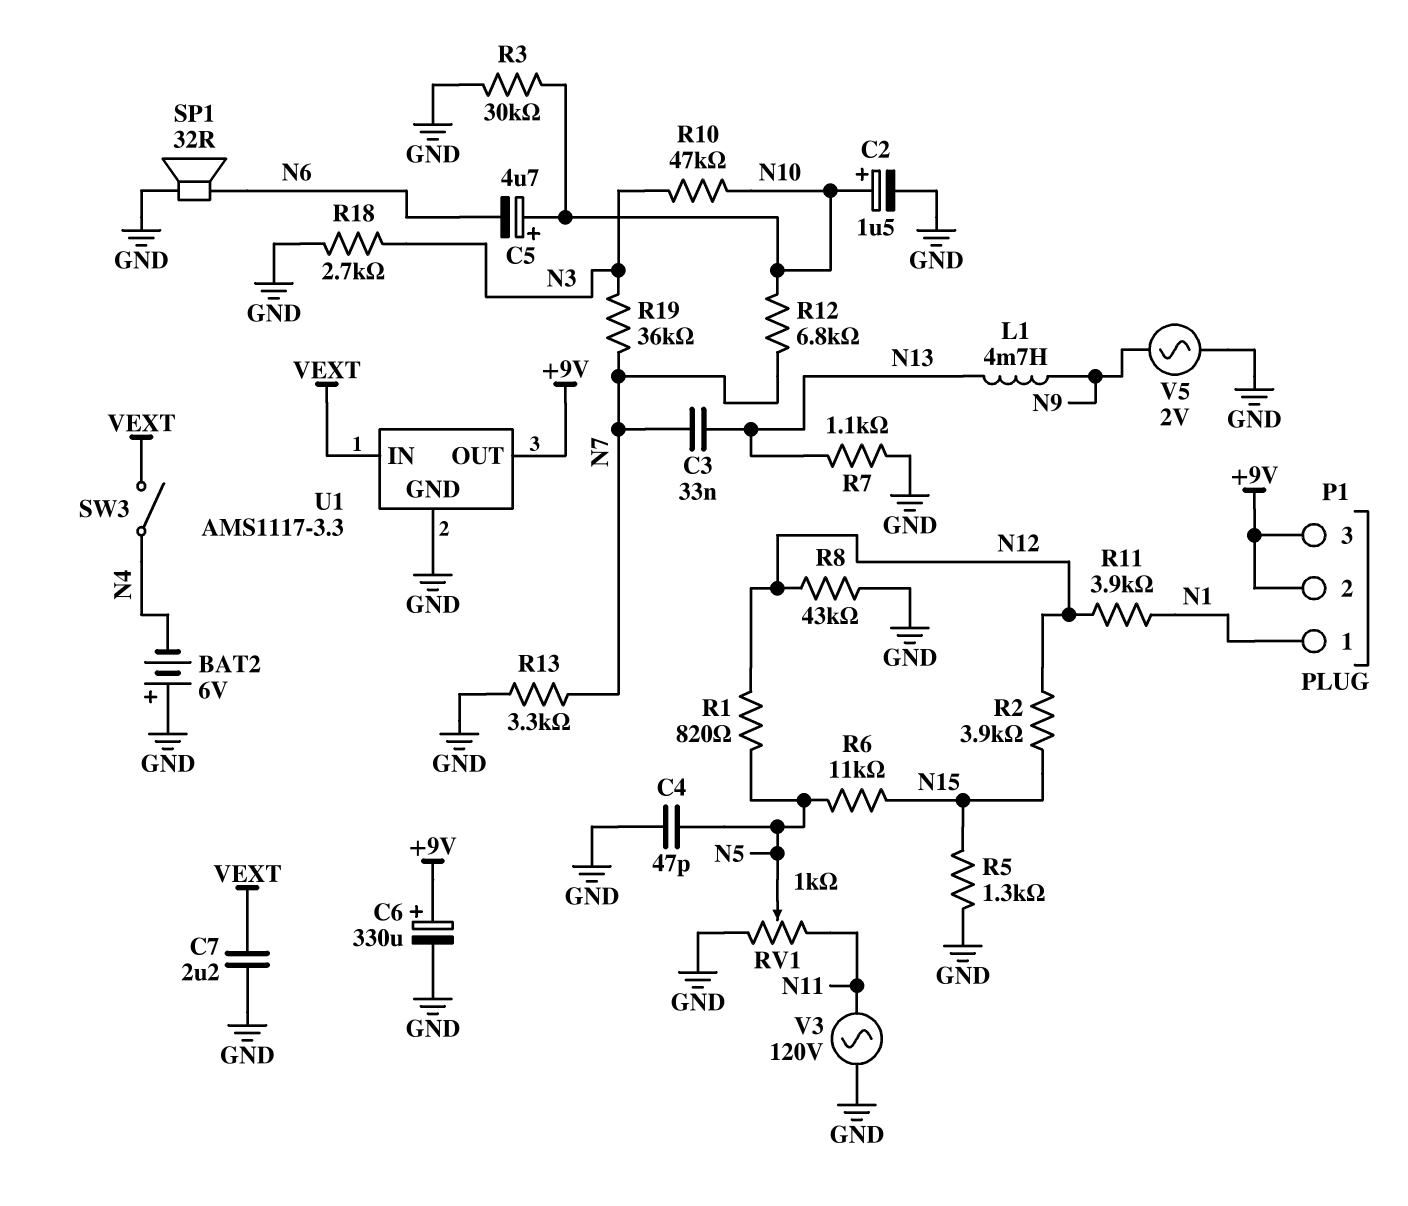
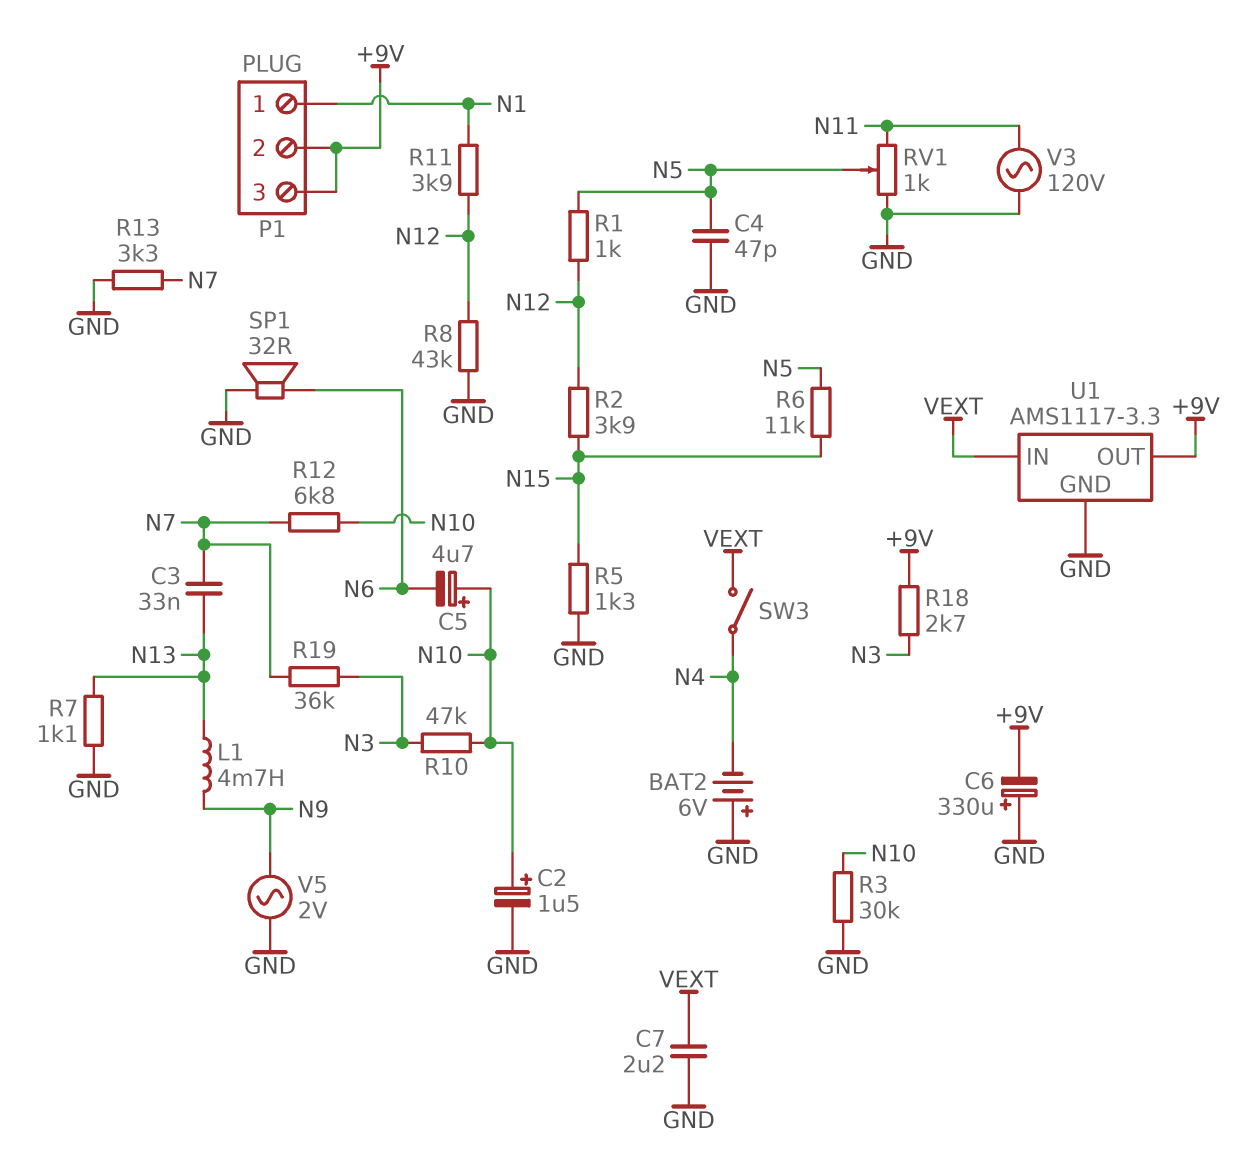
C6: 330uF (plus +9V, minus GND) -> 330uF (plus GND, minus +9V)
R1: 820 (N5, N12) -> 1k (N5, N12)
R18: 2.7k (GND, N3) -> 2.7k (+9V, N3)

